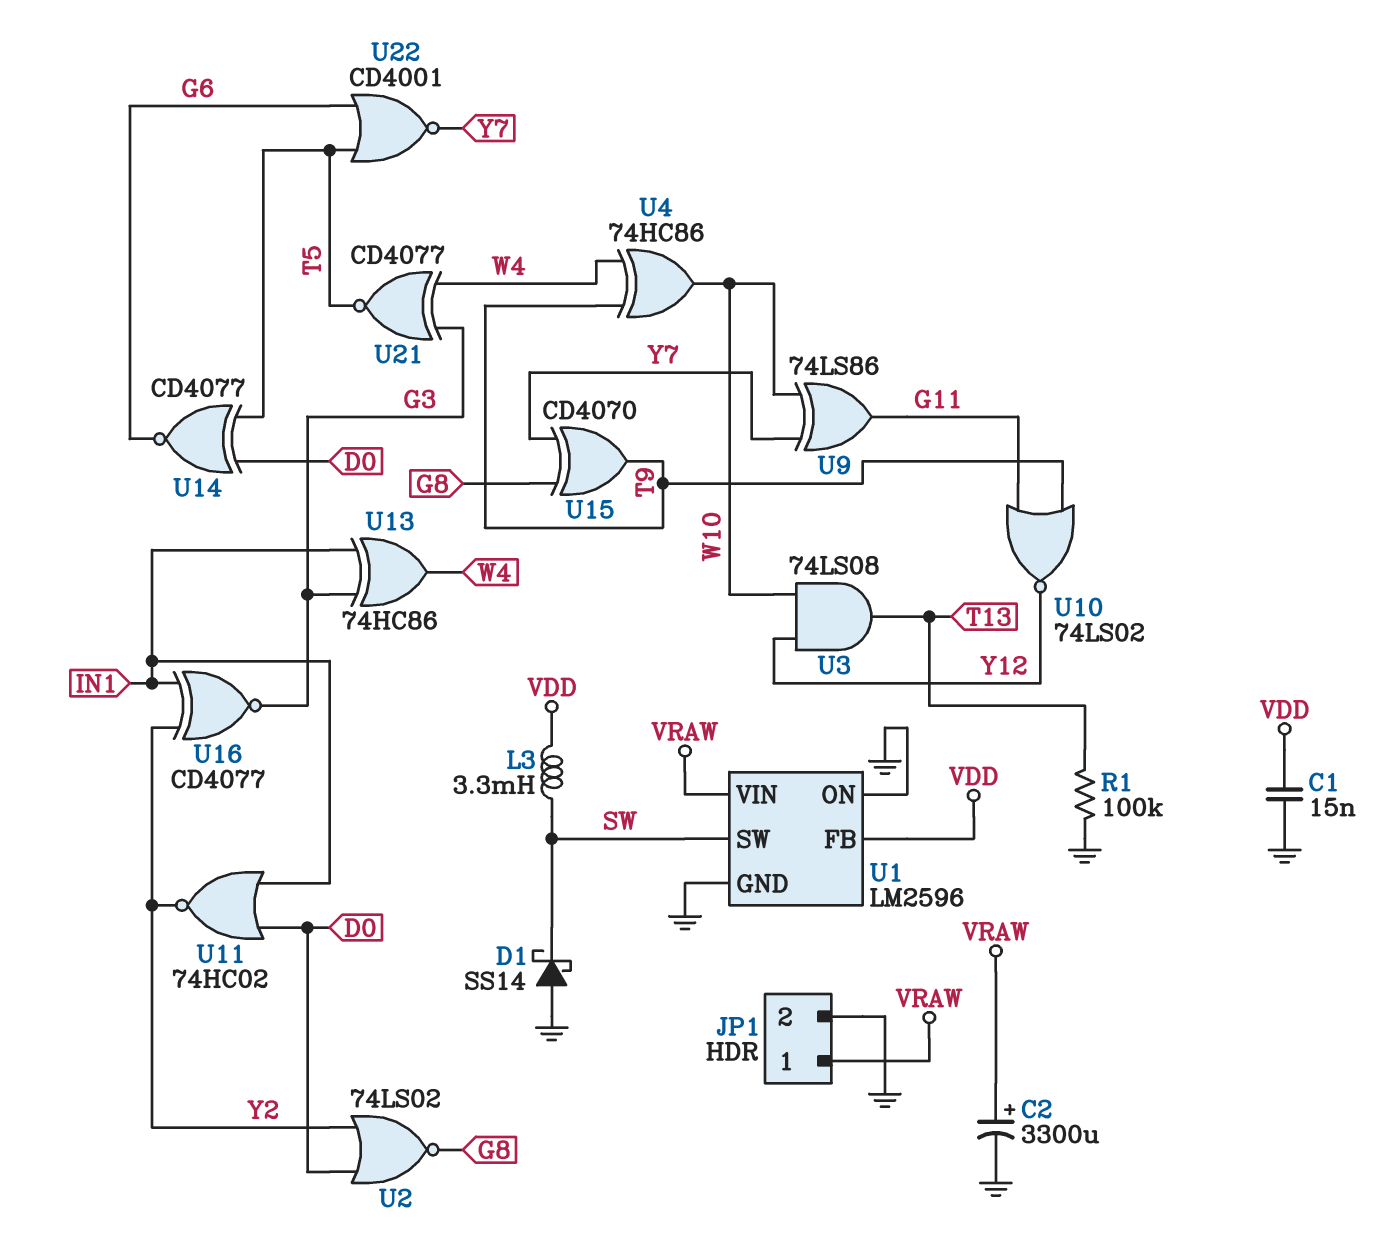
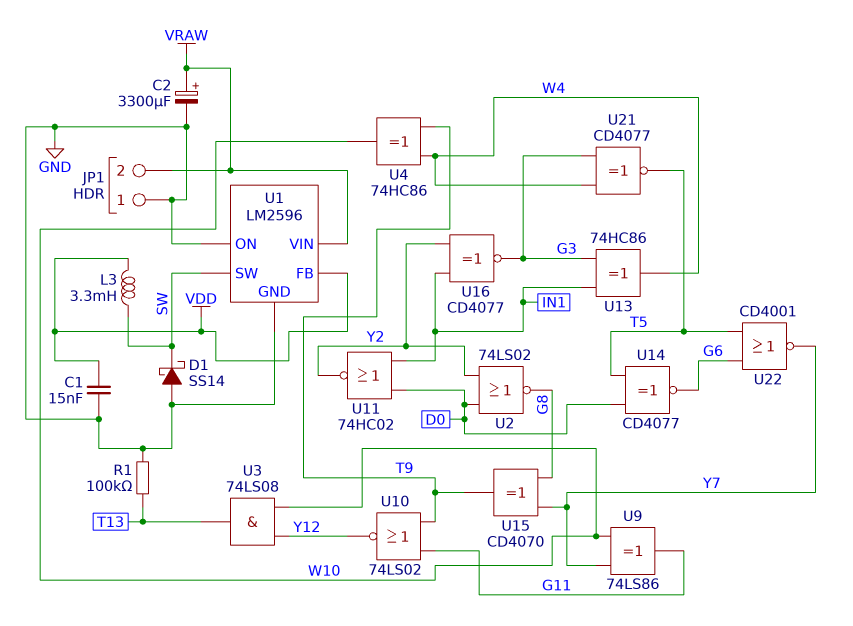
JP1 pin 1: VRAW -> GND
JP1 pin 2: GND -> VRAW

